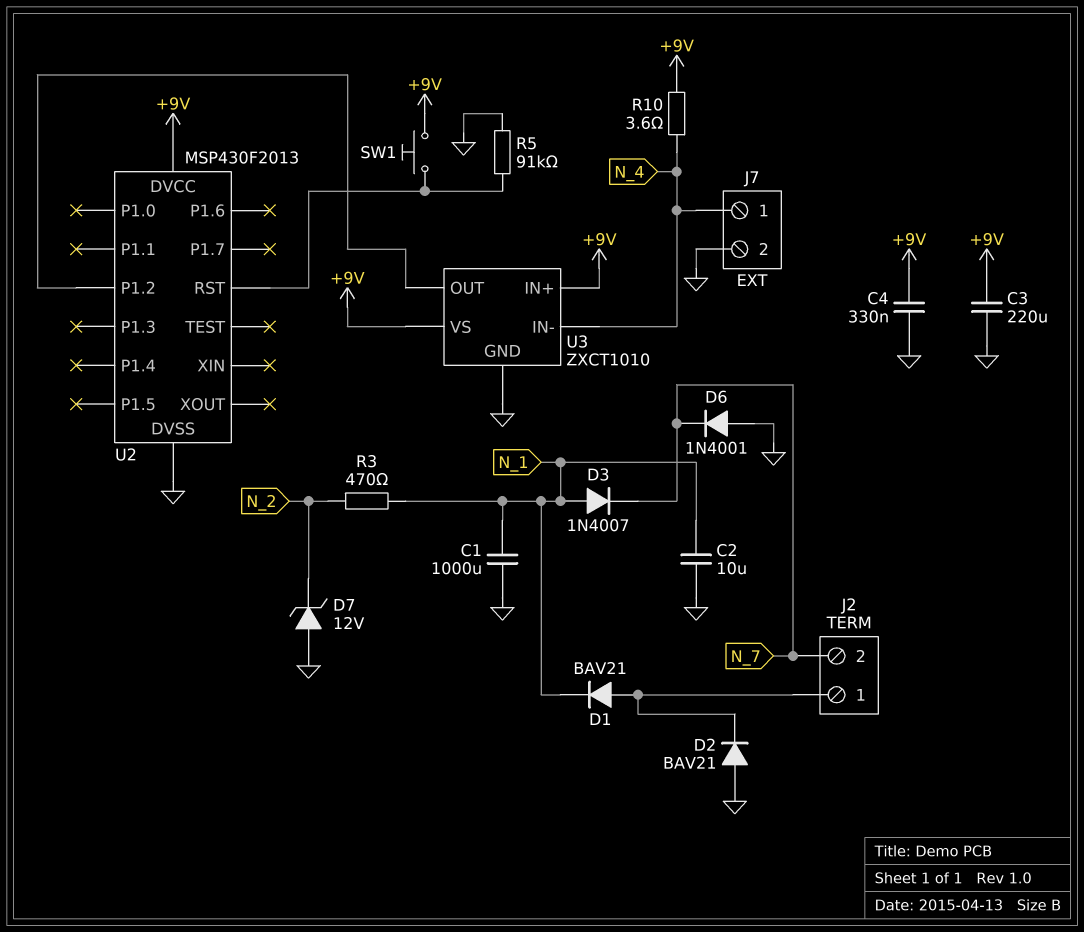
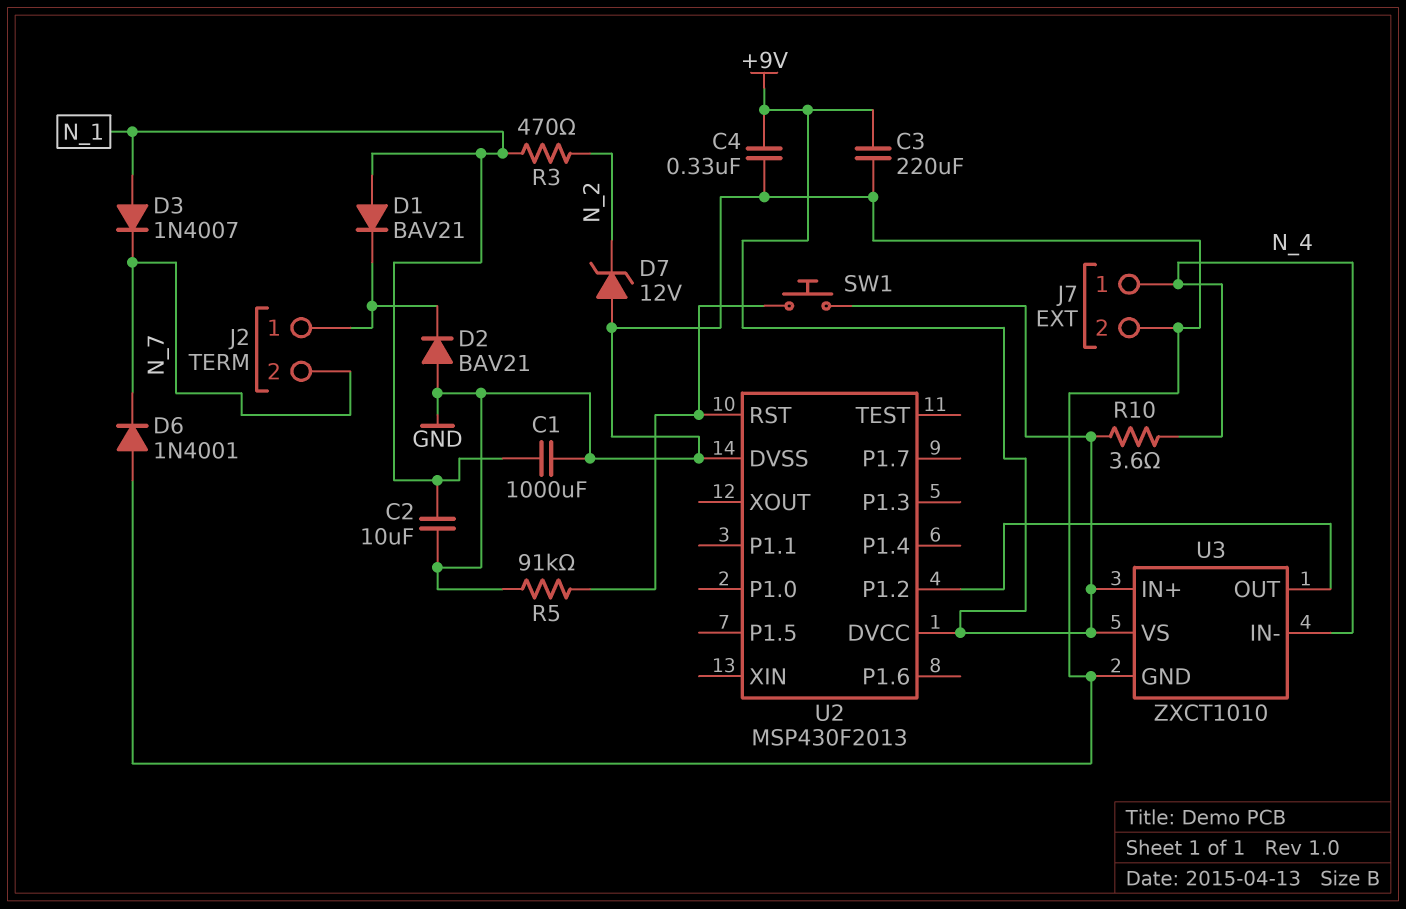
D1: diode BAV21 (A J2/1, K N_1) -> diode BAV21 (A N_1, K J2/1)

